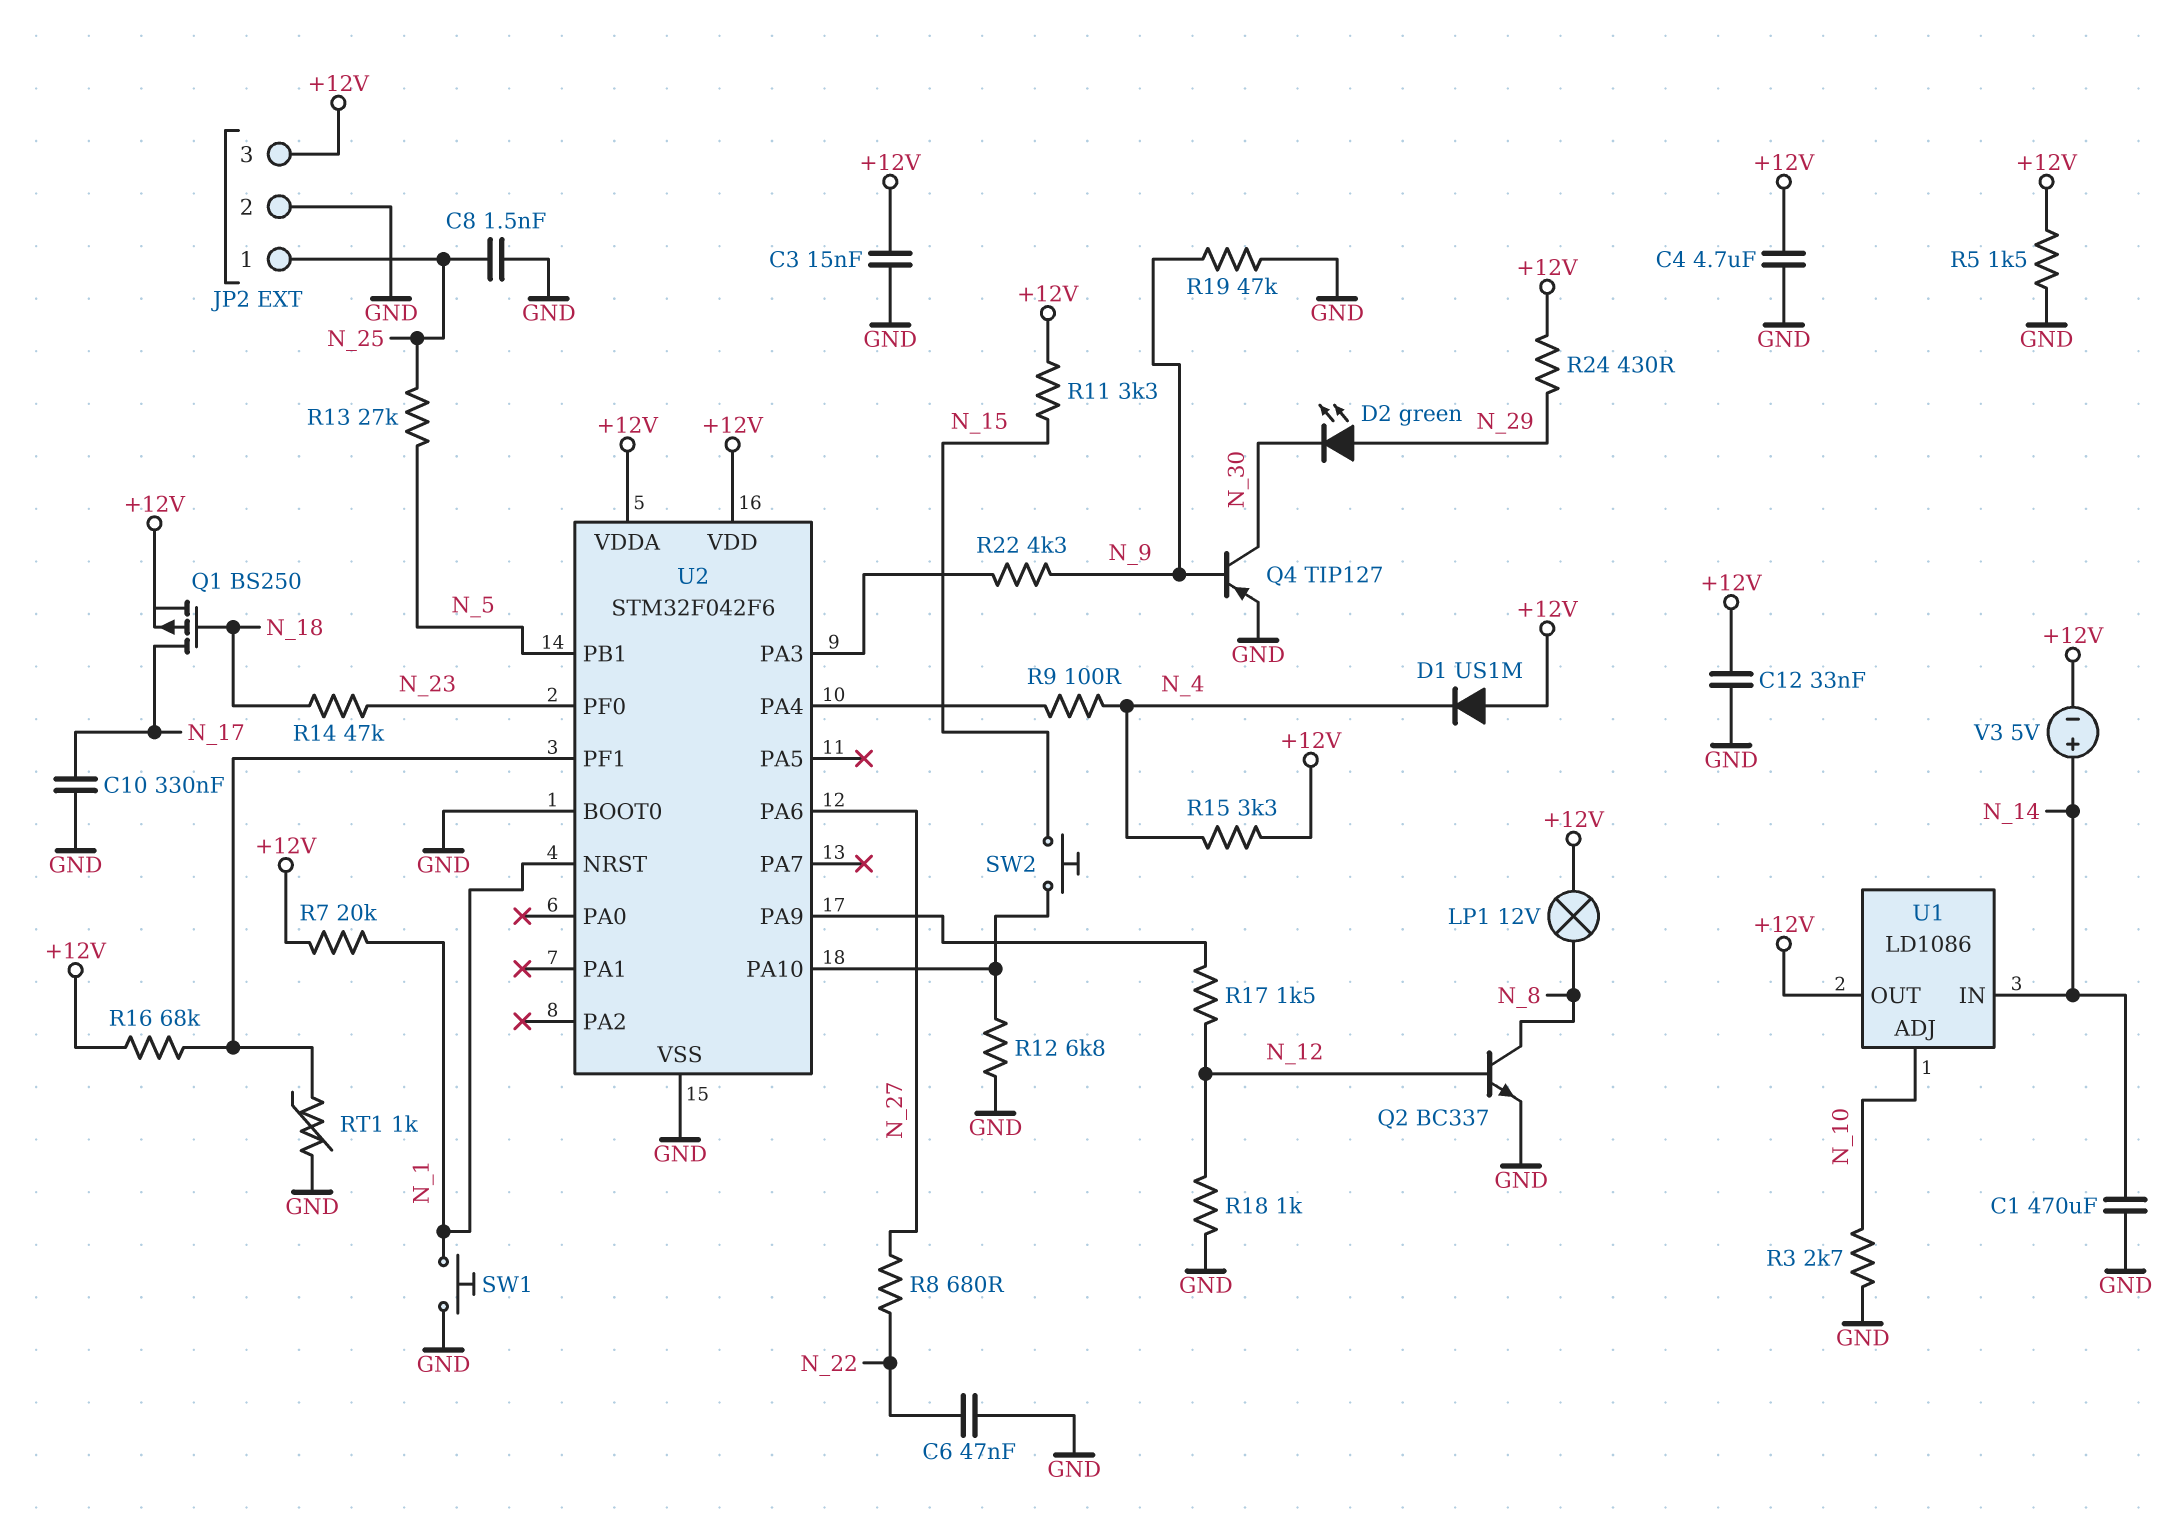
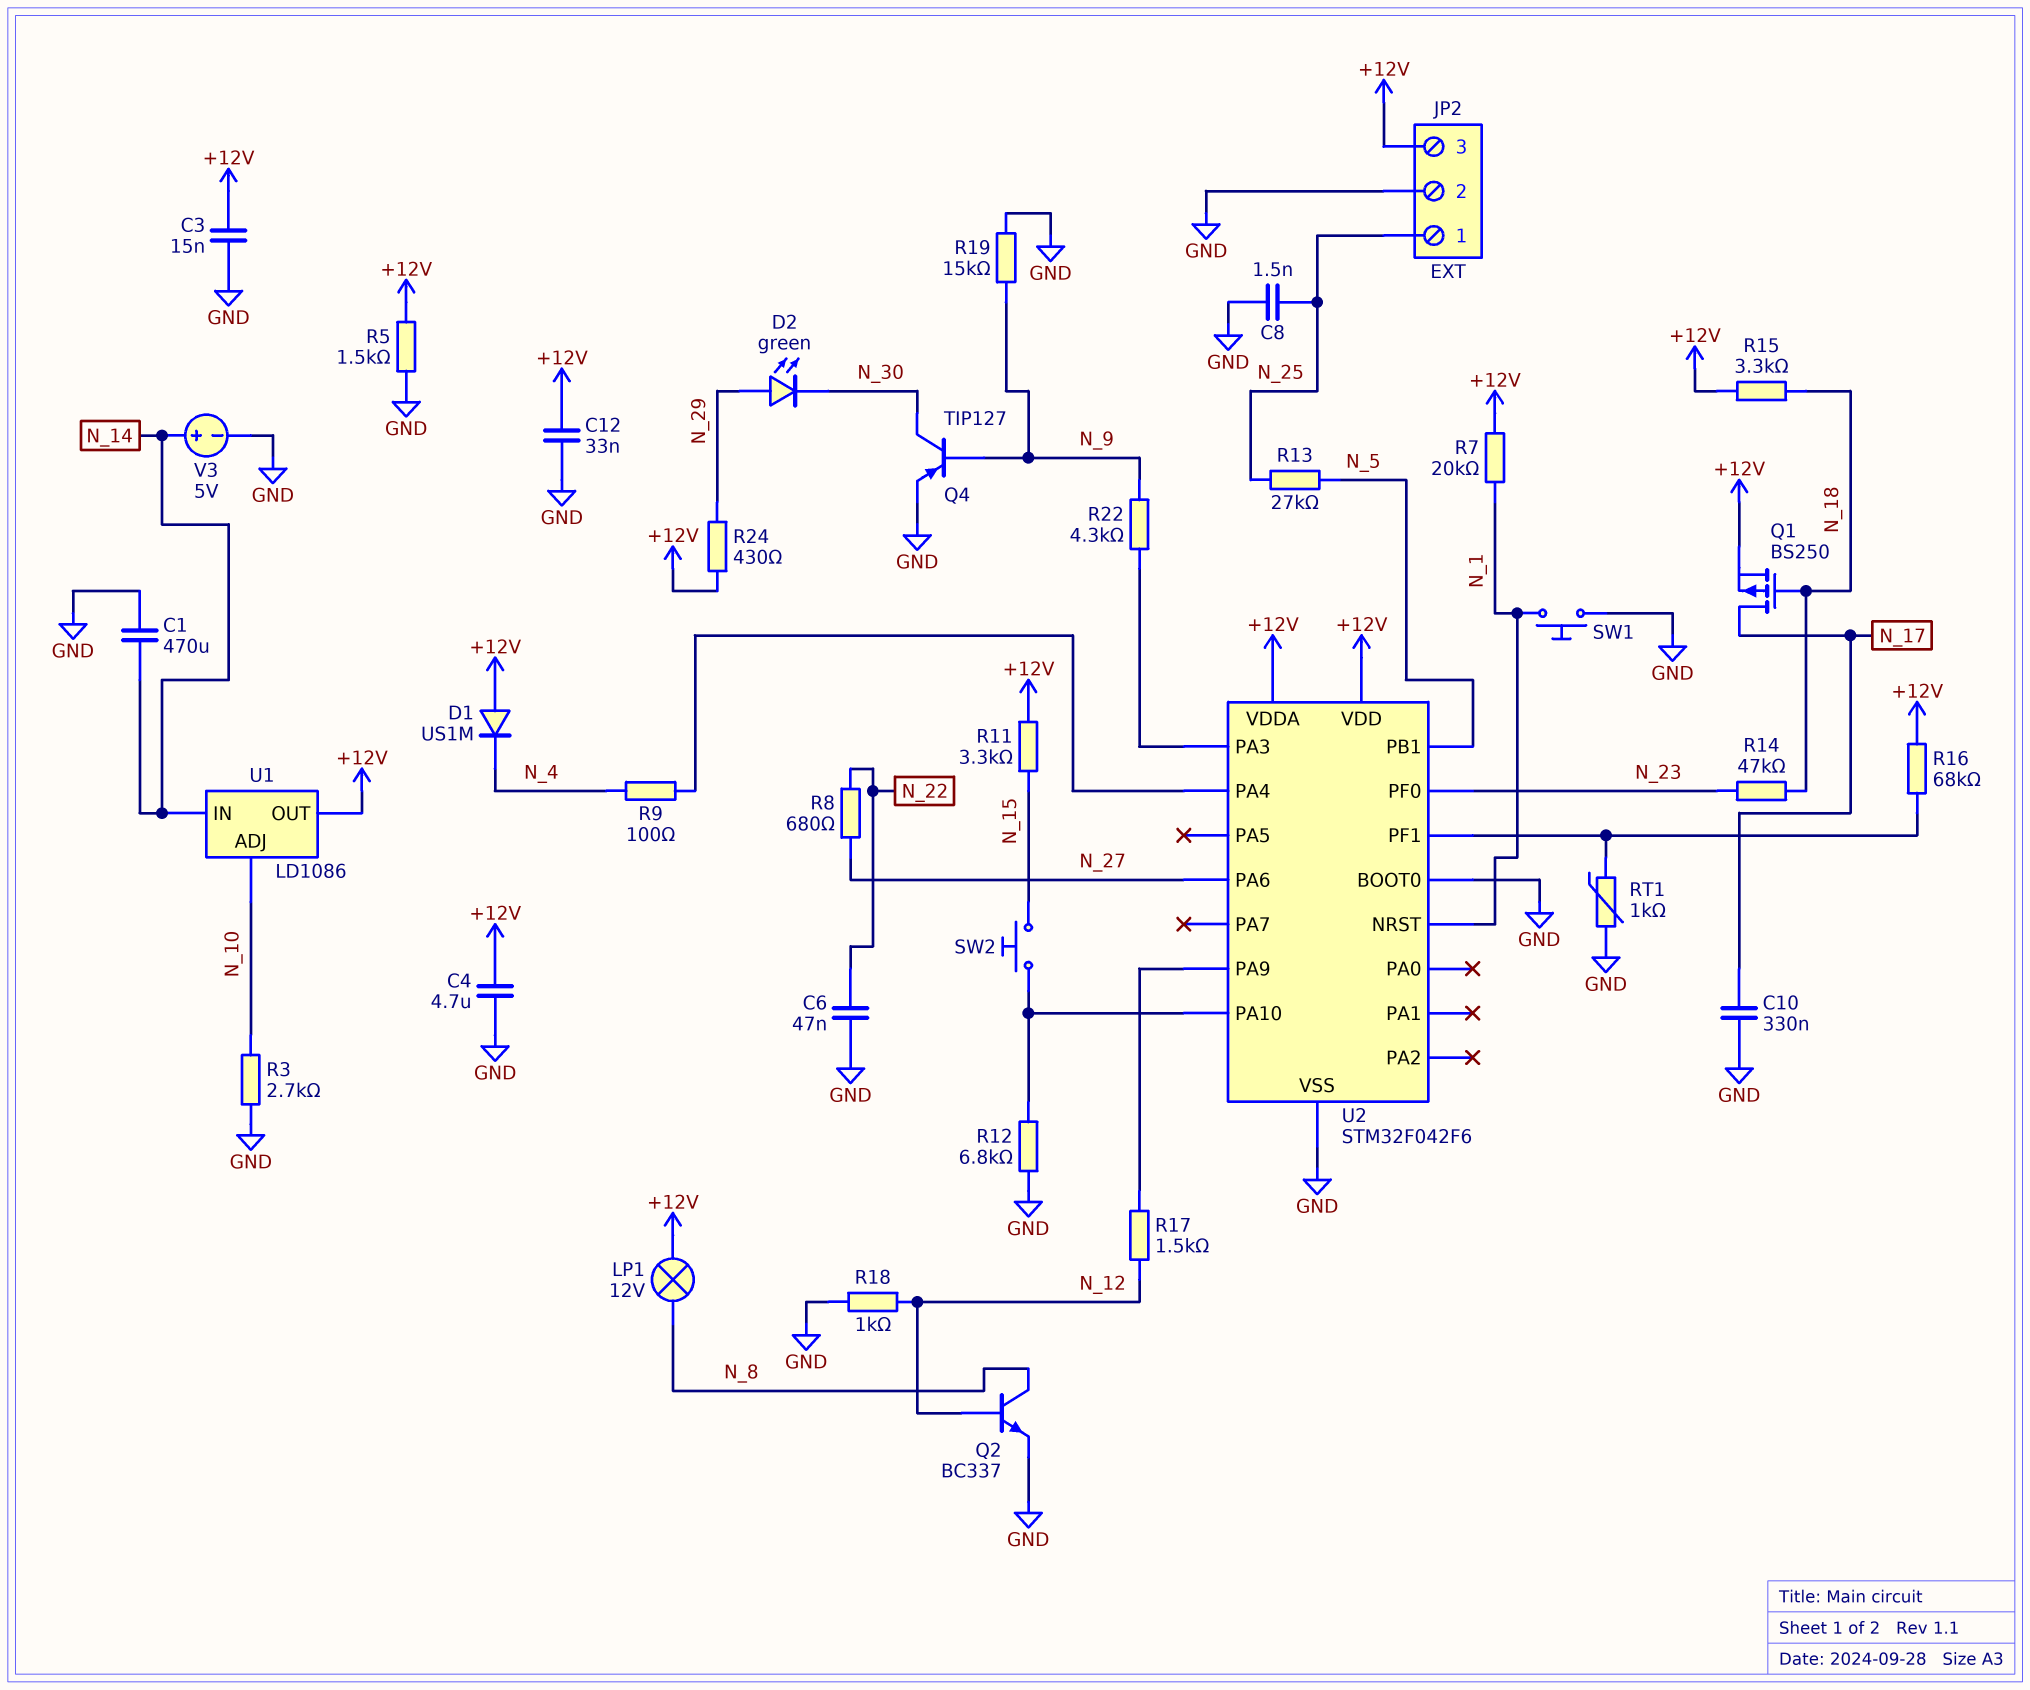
R15: 3.3k (+12V, N_4) -> 3.3k (+12V, N_18)
R19: 47k (GND, N_9) -> 15k (GND, N_9)
V3: 5V (plus N_14, minus +12V) -> 5V (plus N_14, minus GND)

